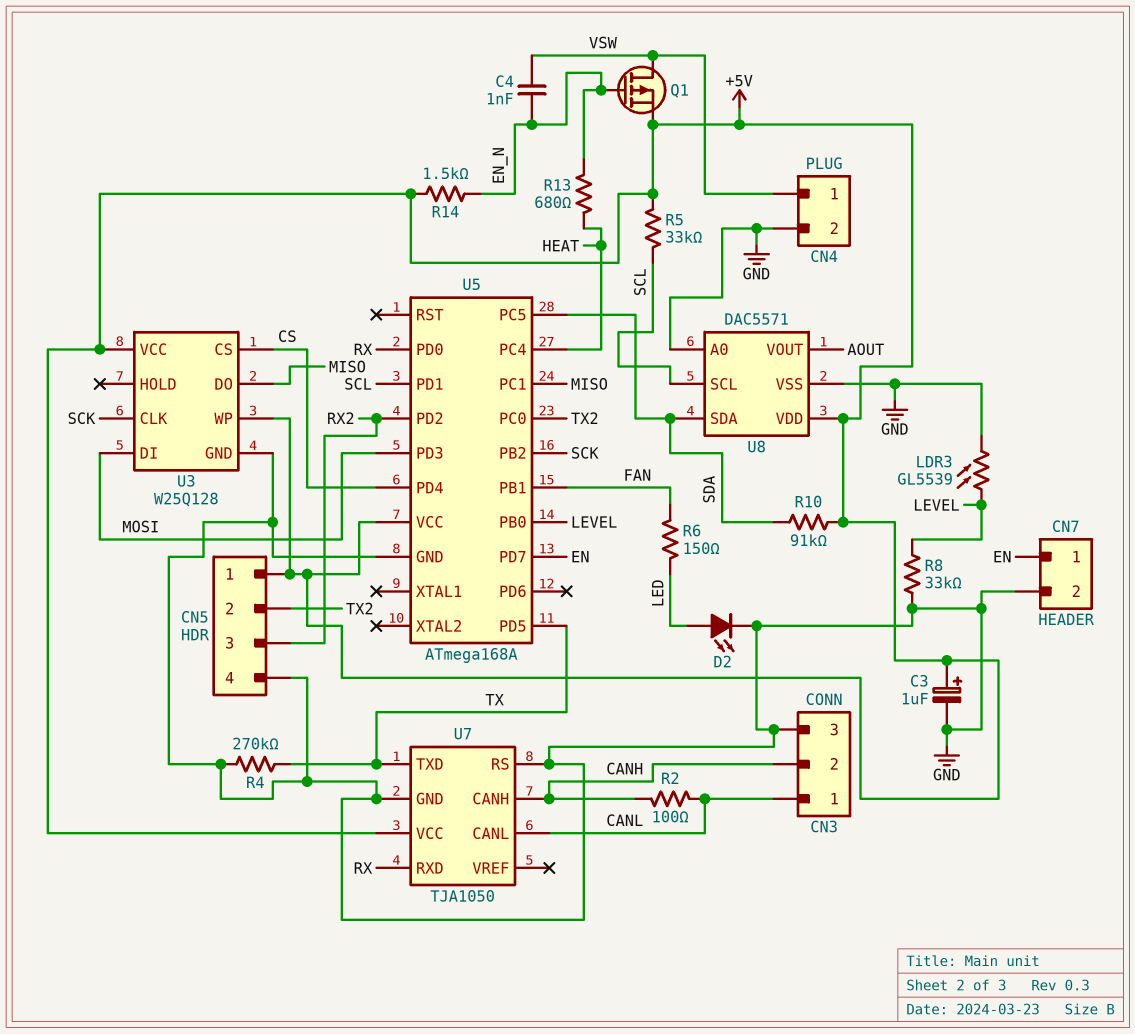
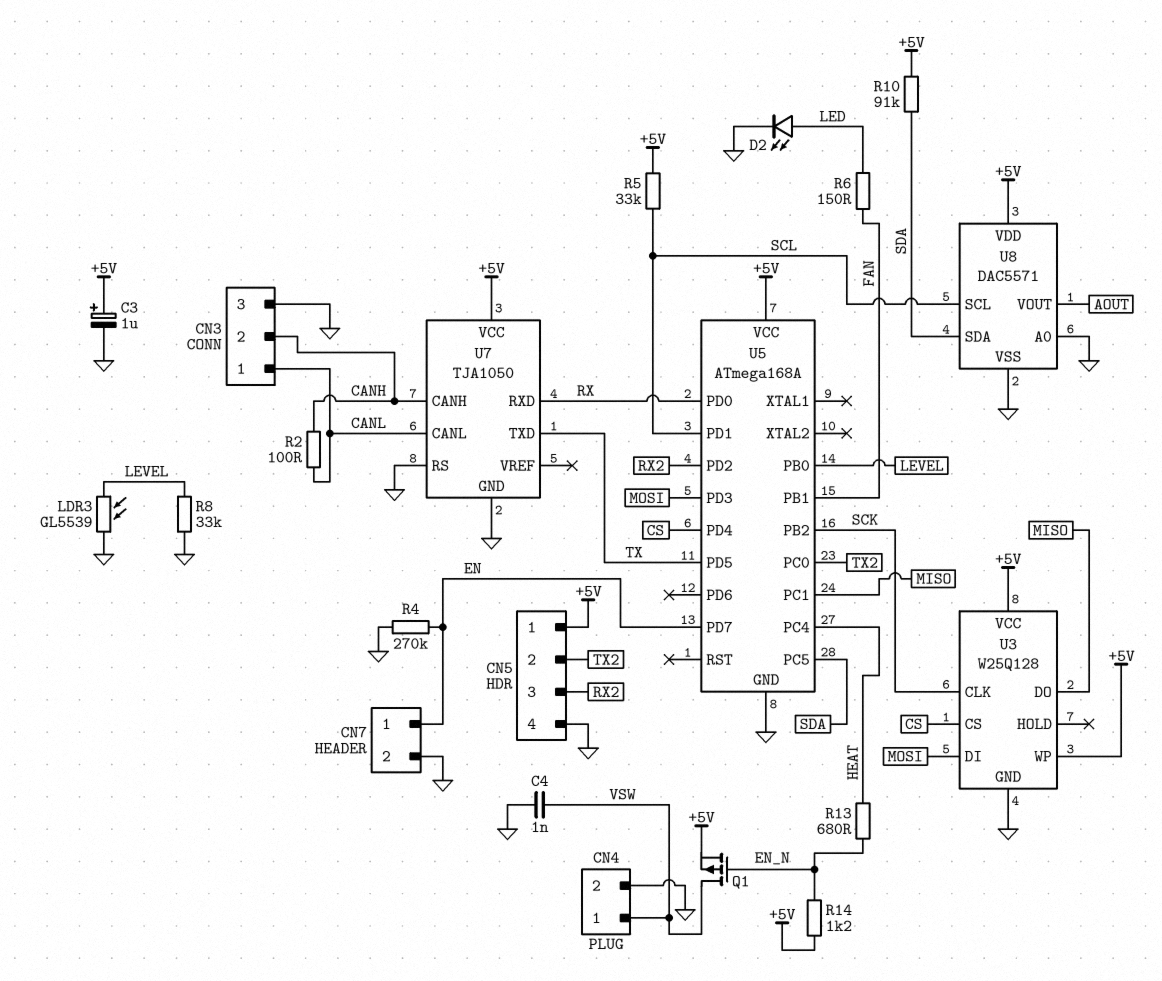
C4: 1nF (EN_N, VSW) -> 1nF (GND, VSW)
R4: 270k (GND, TX) -> 270k (EN, GND)
R14: 1.5k (+5V, EN_N) -> 1.2k (+5V, EN_N)

